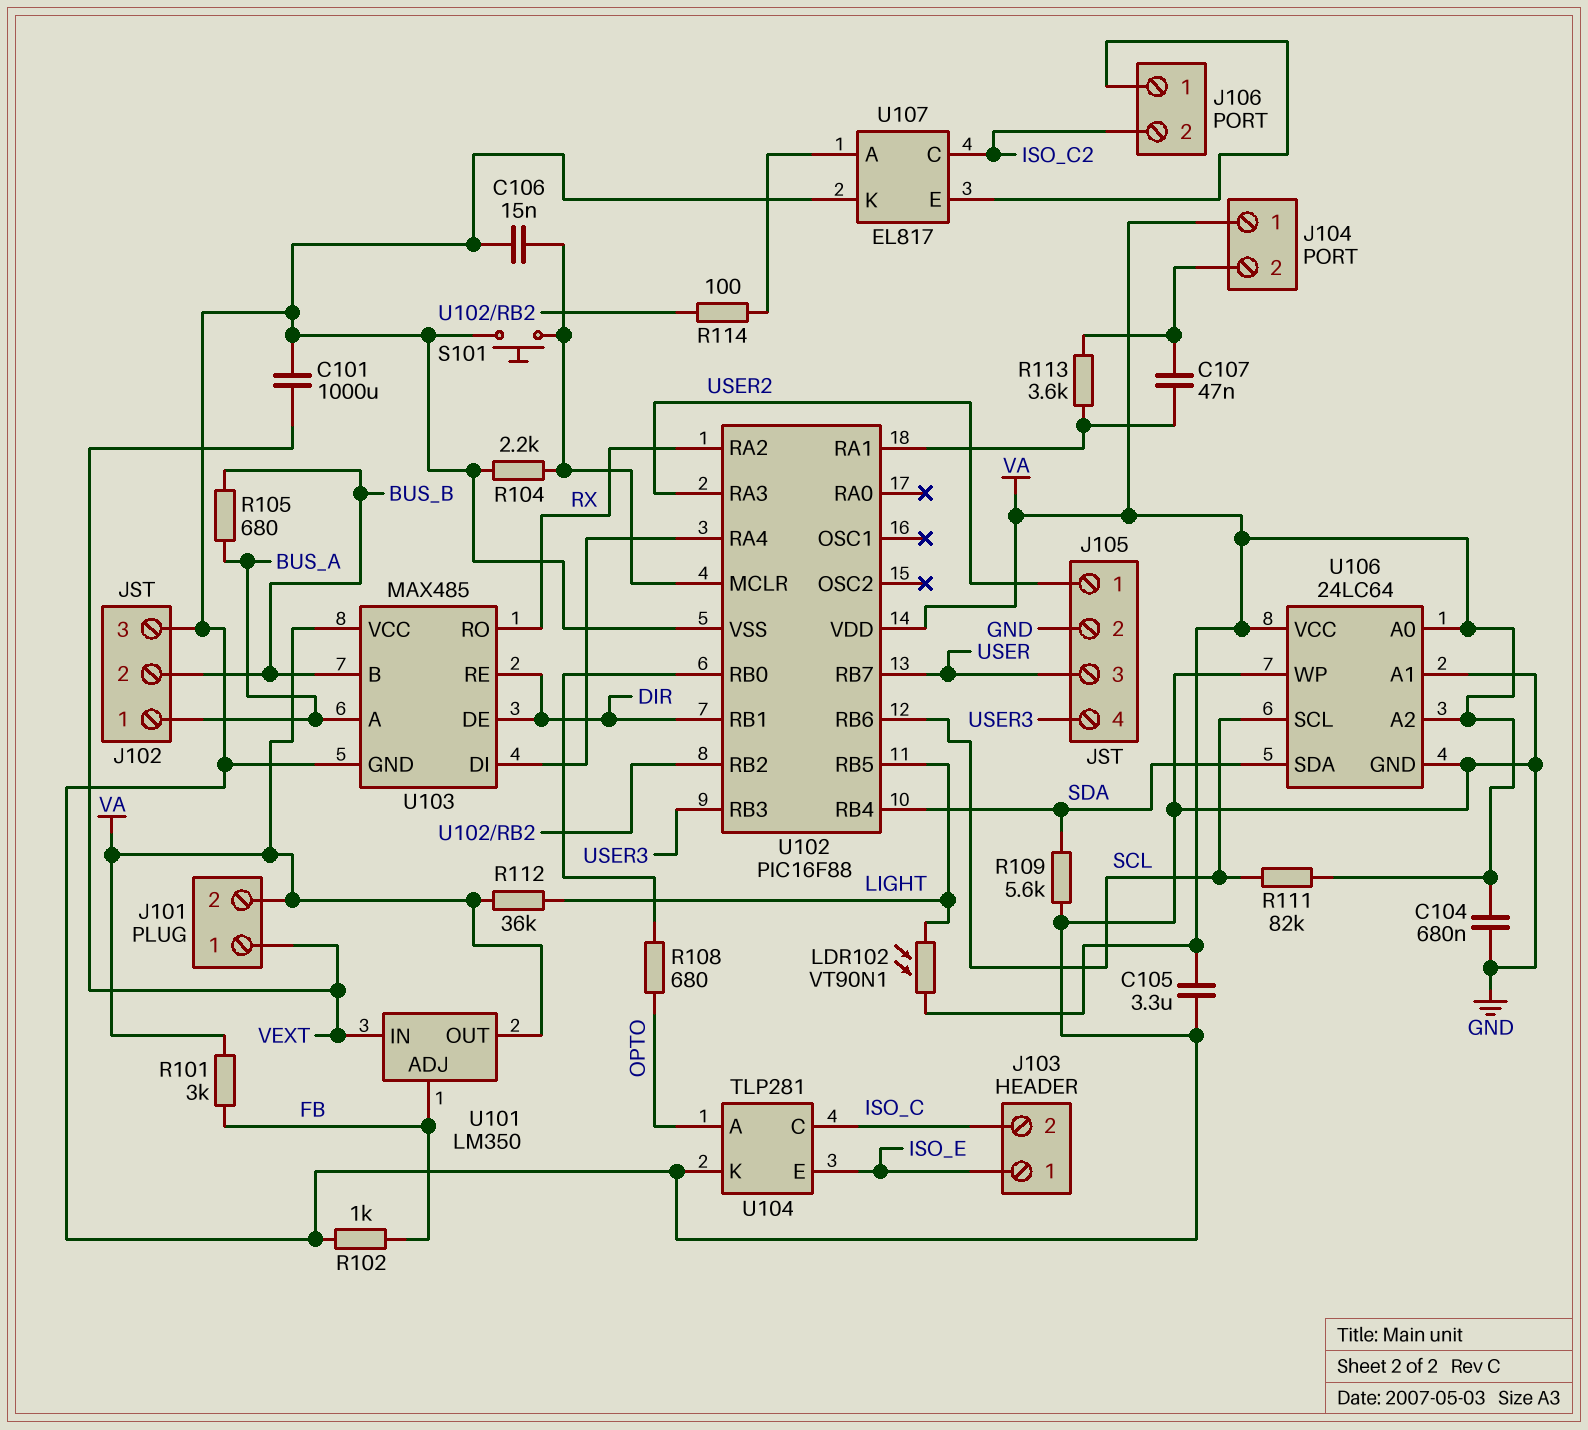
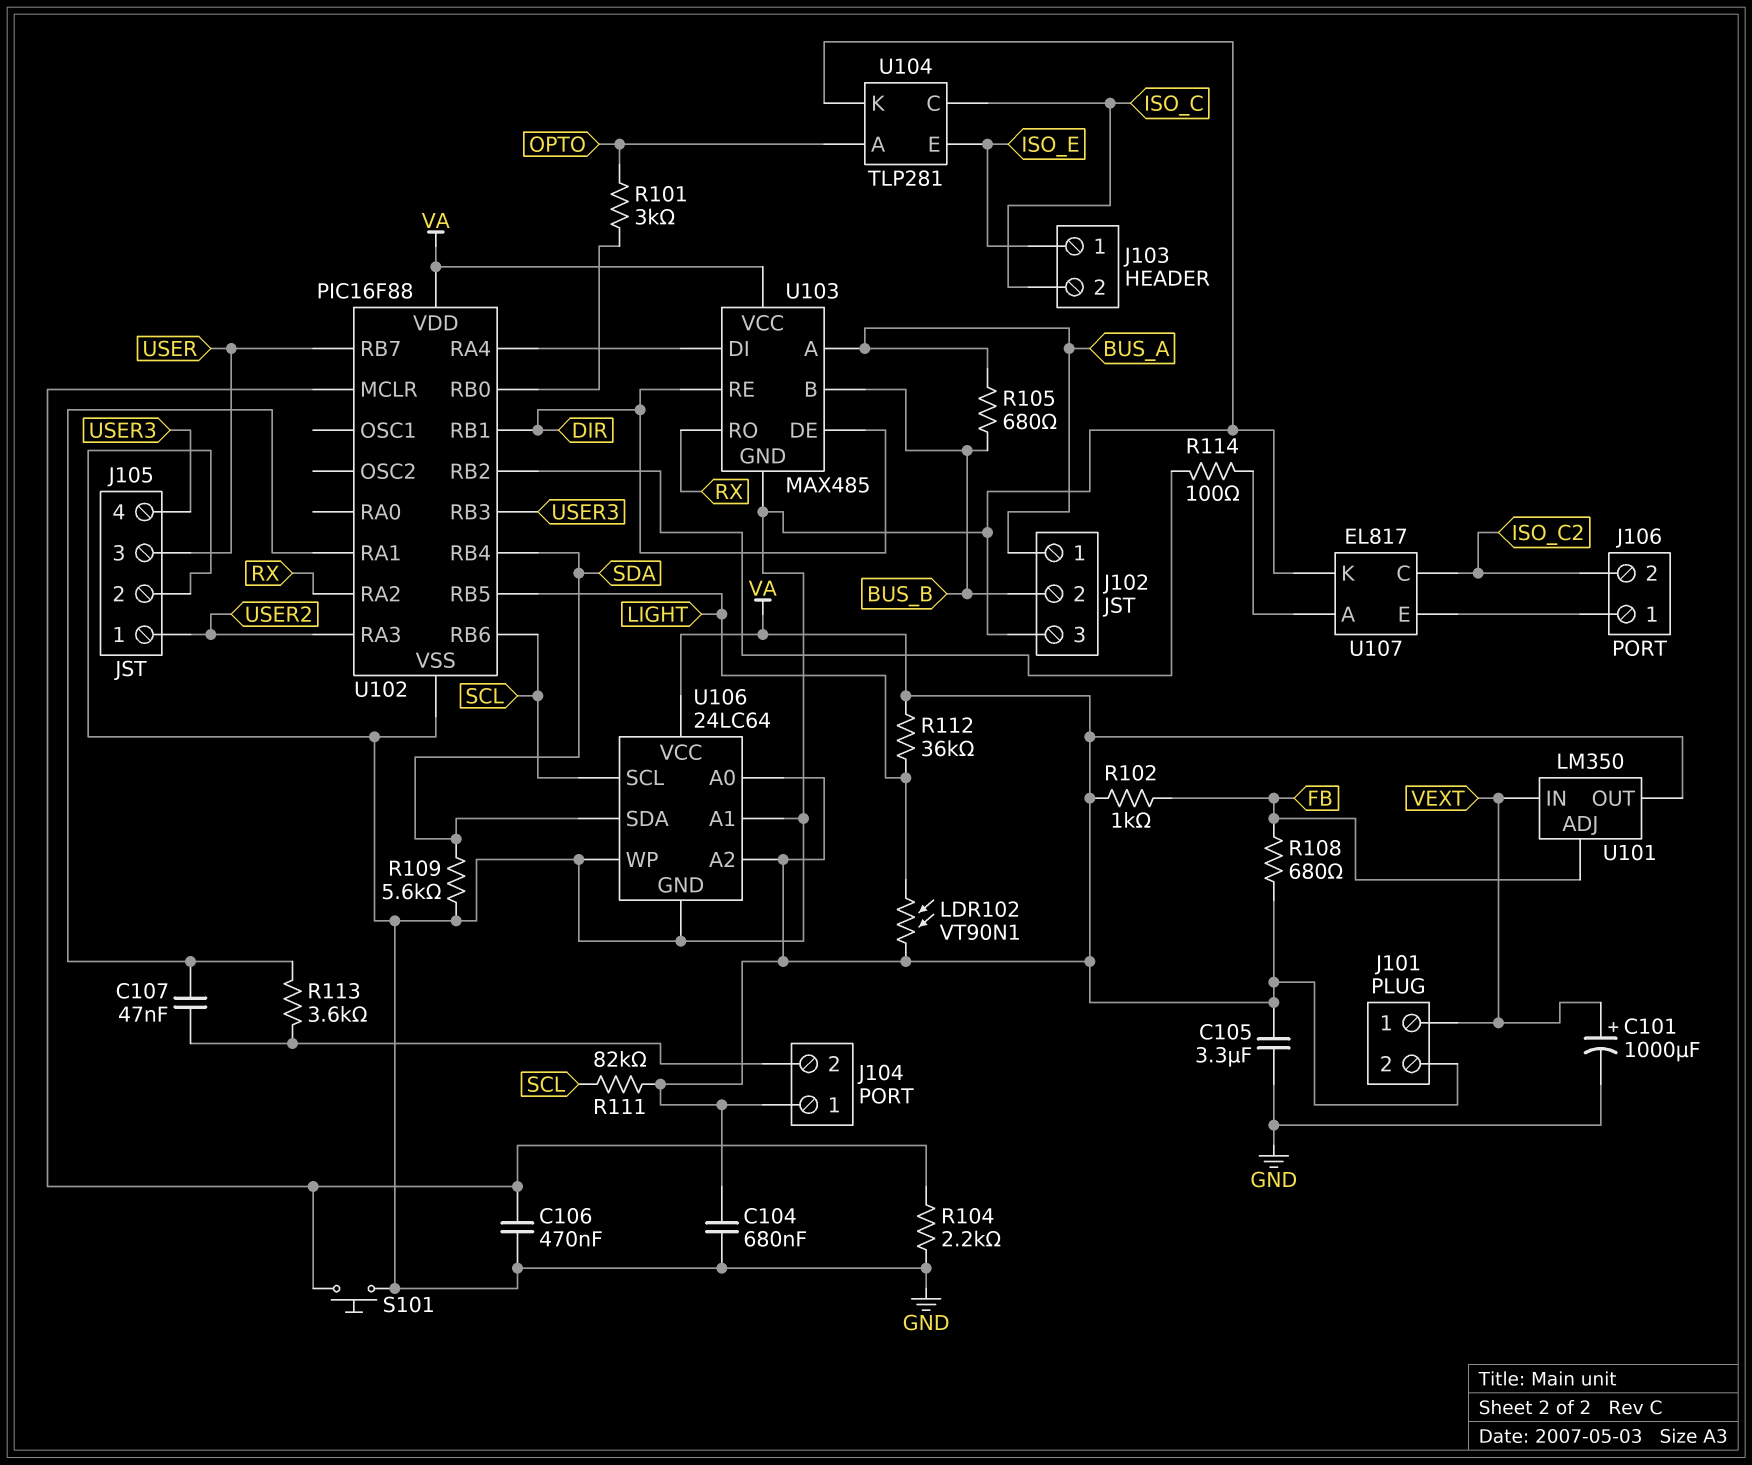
C101: 1000uF (GND, VEXT) -> 1000uF (plus VEXT, minus GND)
C106: 15nF (GND, U102/MCLR) -> 470nF (GND, U102/MCLR)
R101: 3k (FB, VA) -> 3k (OPTO, U102/RB0)
R102: 1k (FB, GND) -> 1k (FB, VA)
R108: 680 (OPTO, U102/RB0) -> 680 (FB, VA)

